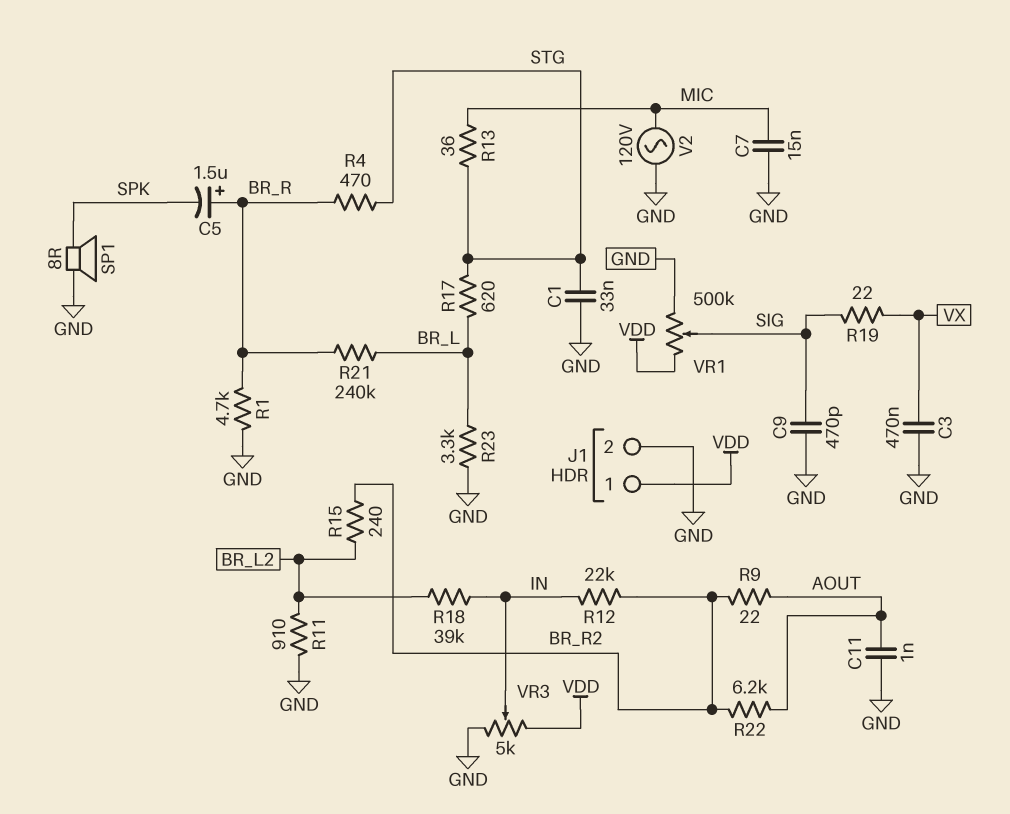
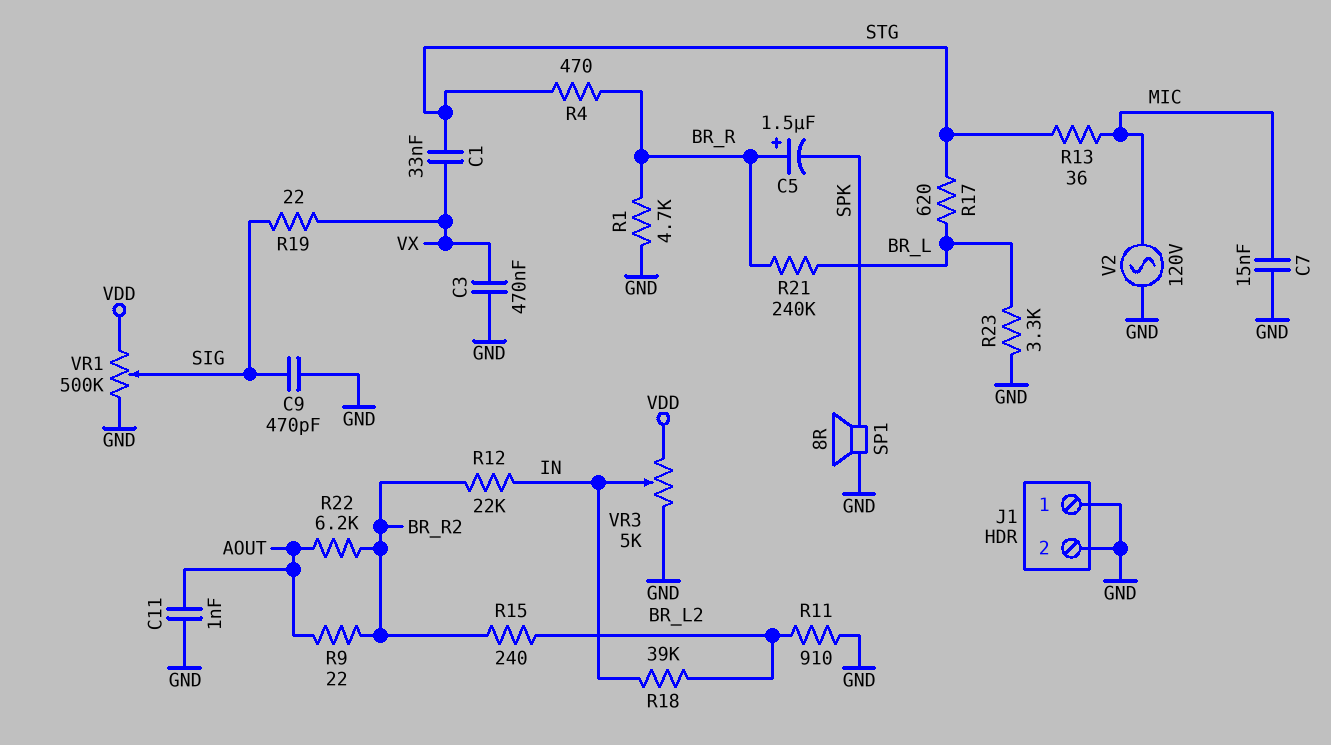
C1: 33nF (GND, STG) -> 33nF (STG, VX)
J1 pin 1: VDD -> GND

